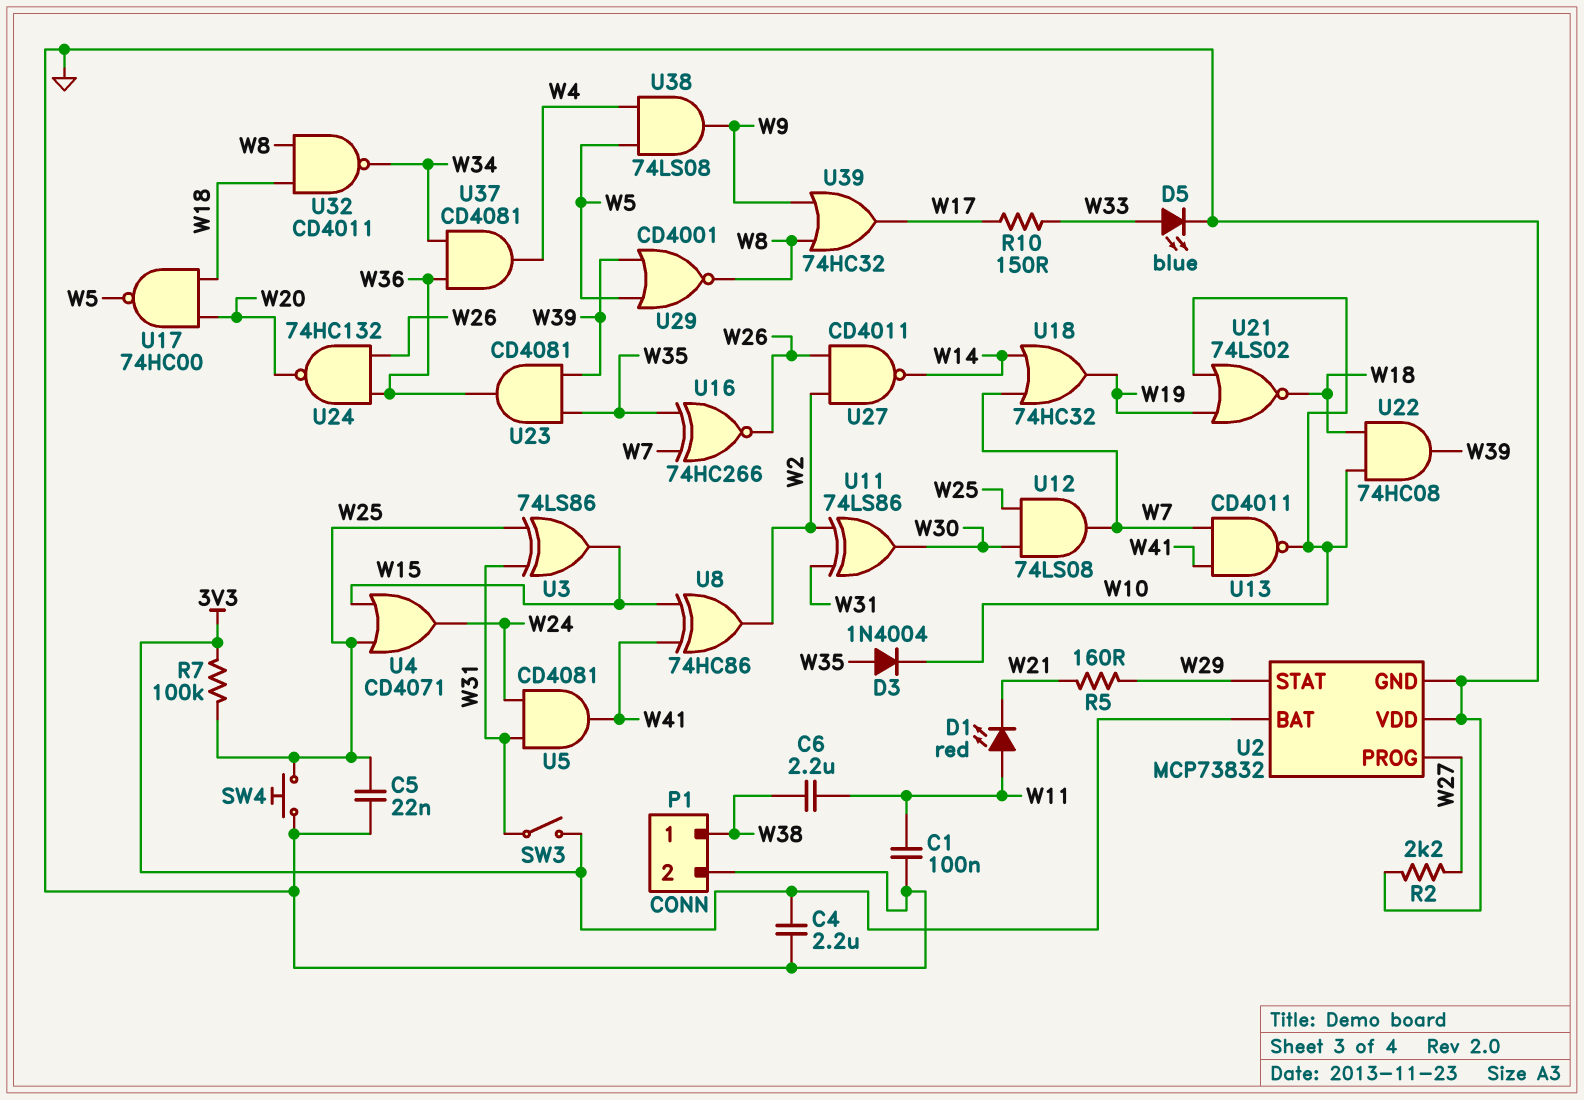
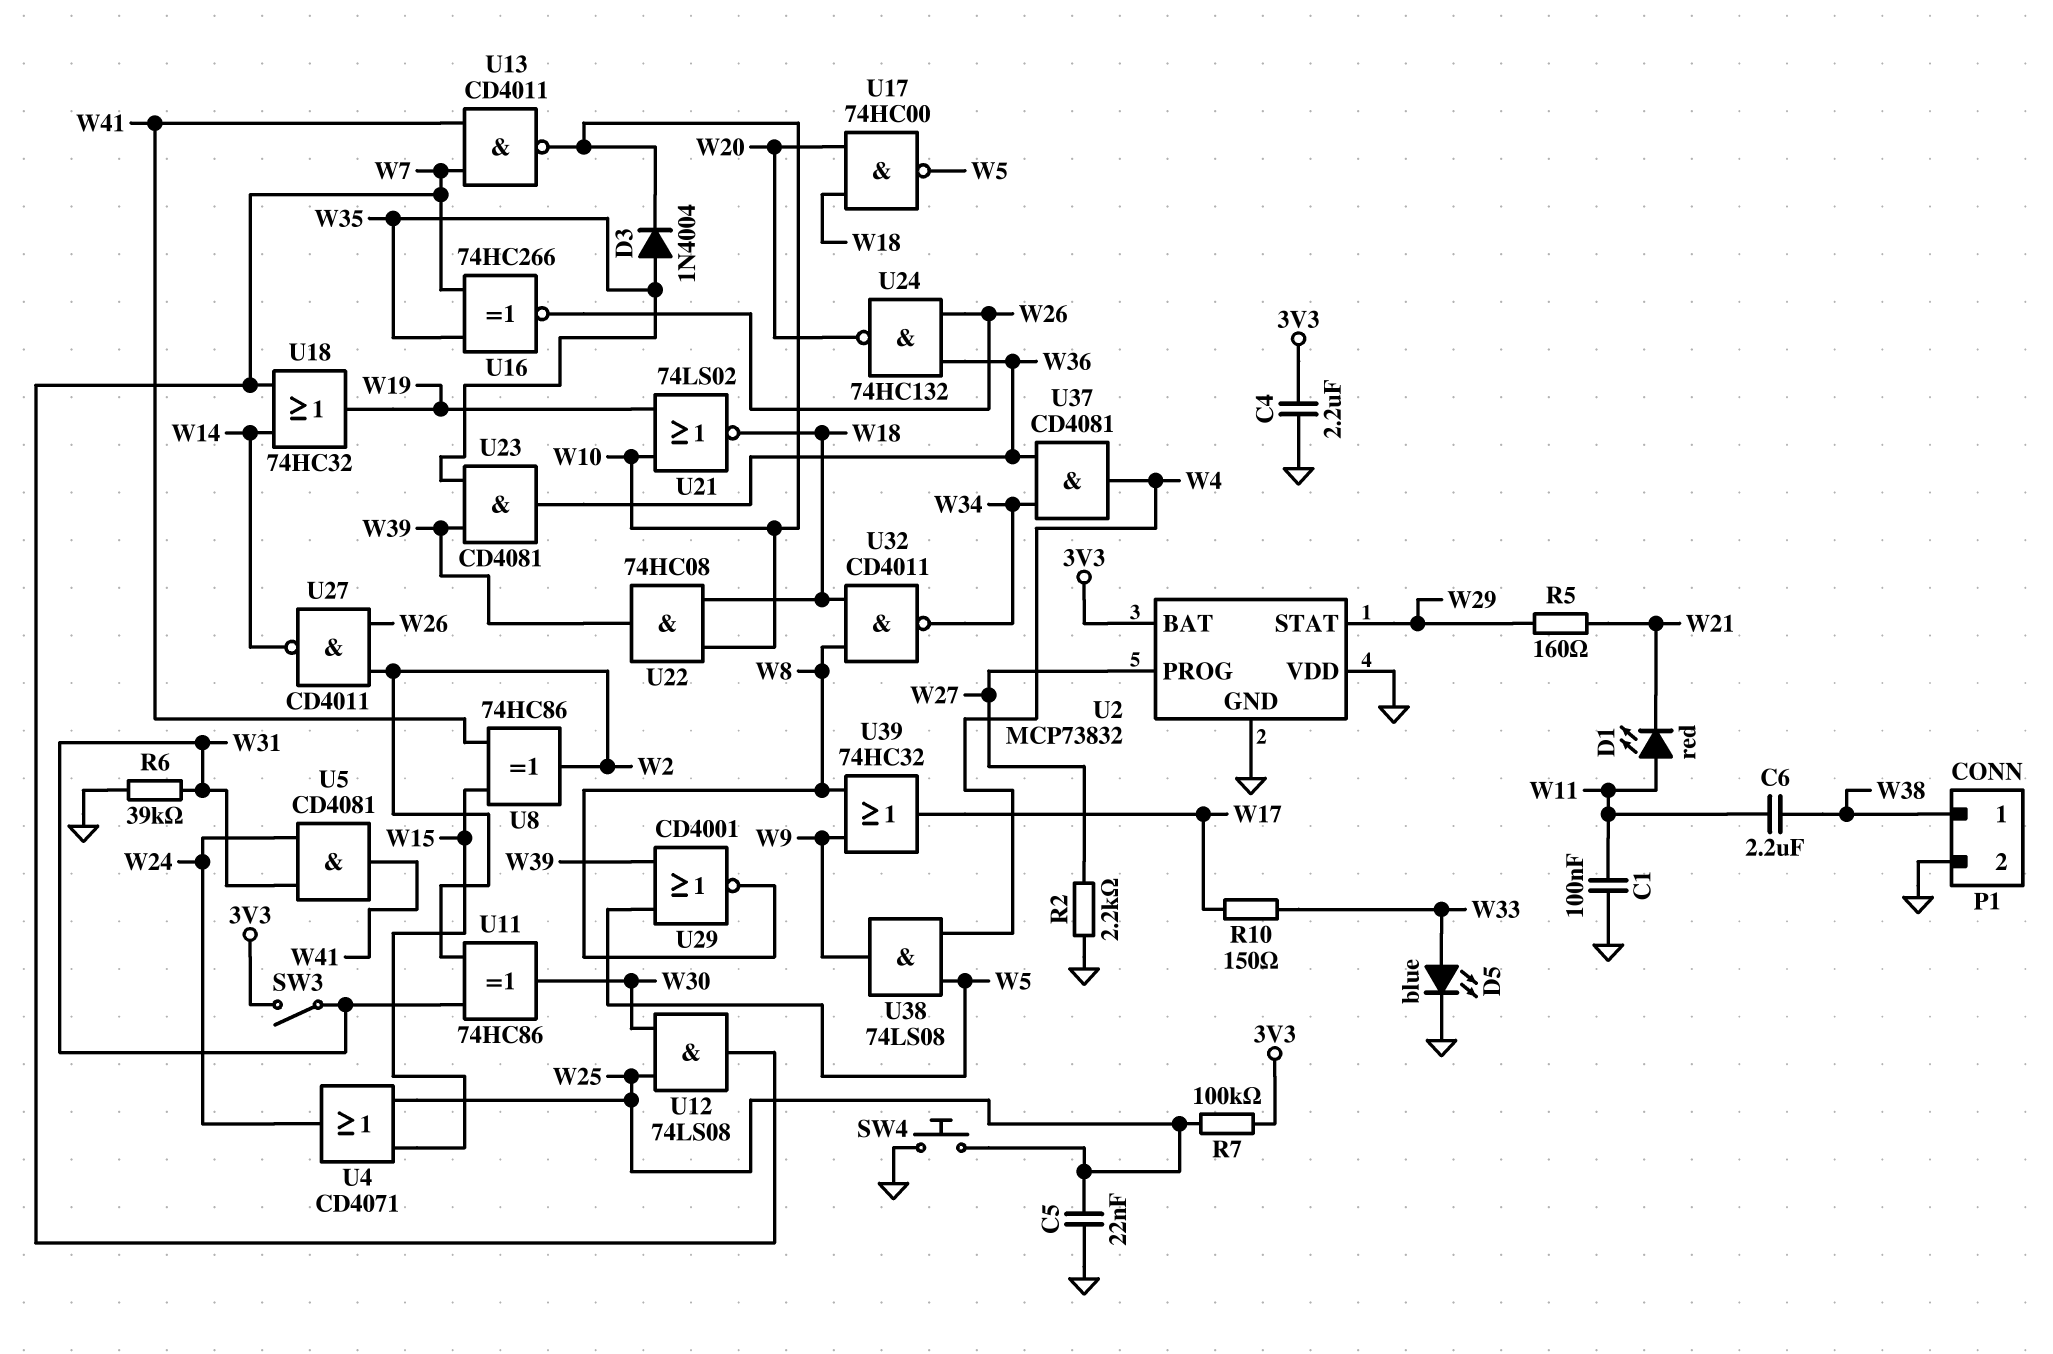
R6: none -> 39k (GND, W31)
U3: XOR 74LS86 (in W25, in W31, out W15) -> none
U11: XOR 74LS86 (in W2, in W31, out W30) -> XOR 74HC86 (in W2, in W31, out W30)

